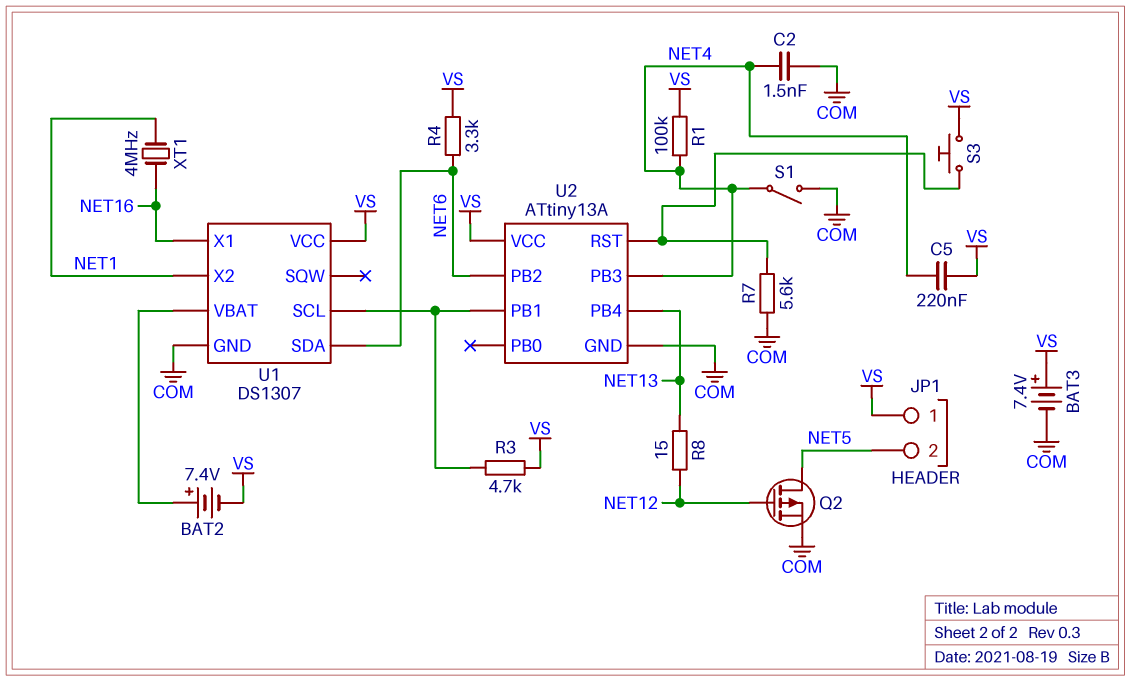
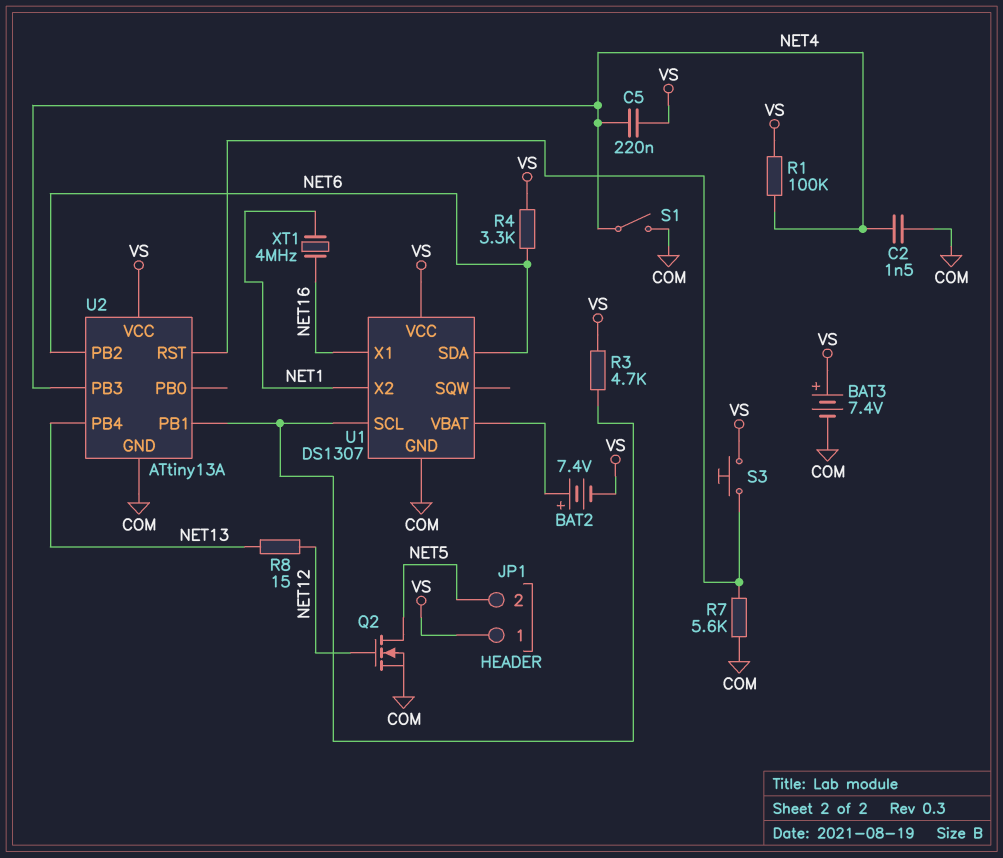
Q2: PMOS (G NET12, D NET5, S COM) -> NMOS (G NET12, D NET5, S COM)

